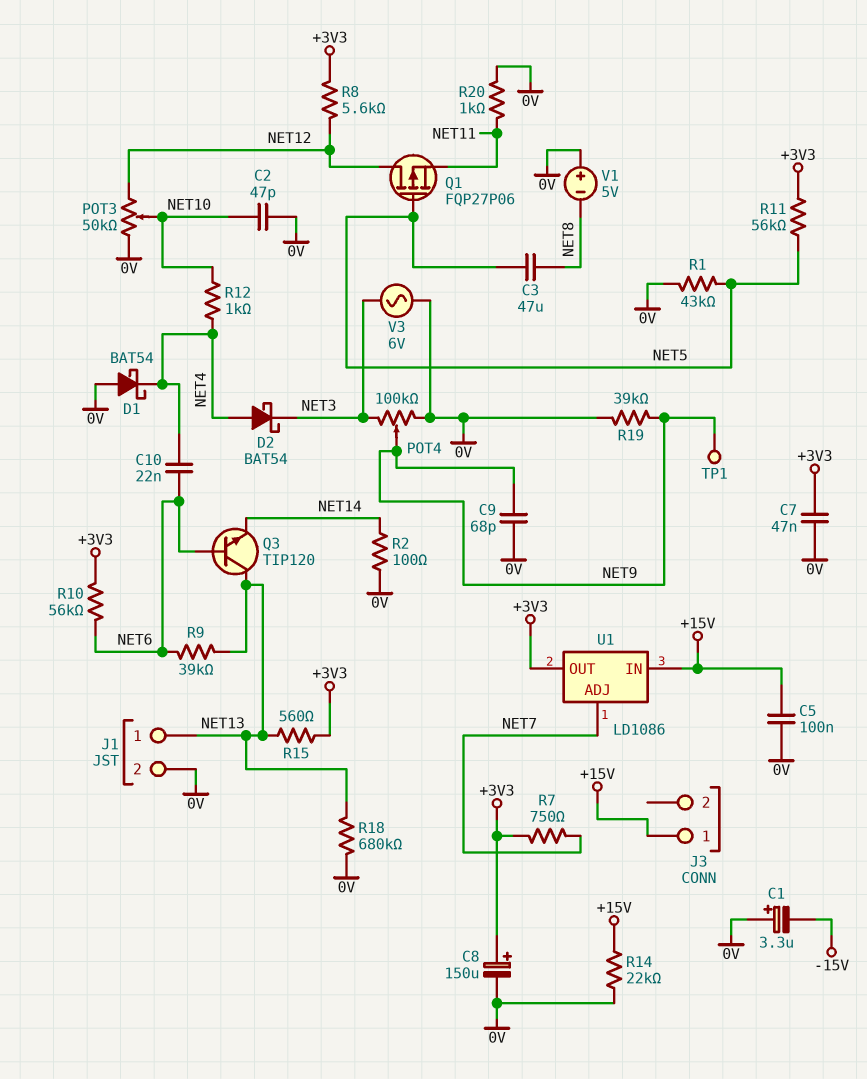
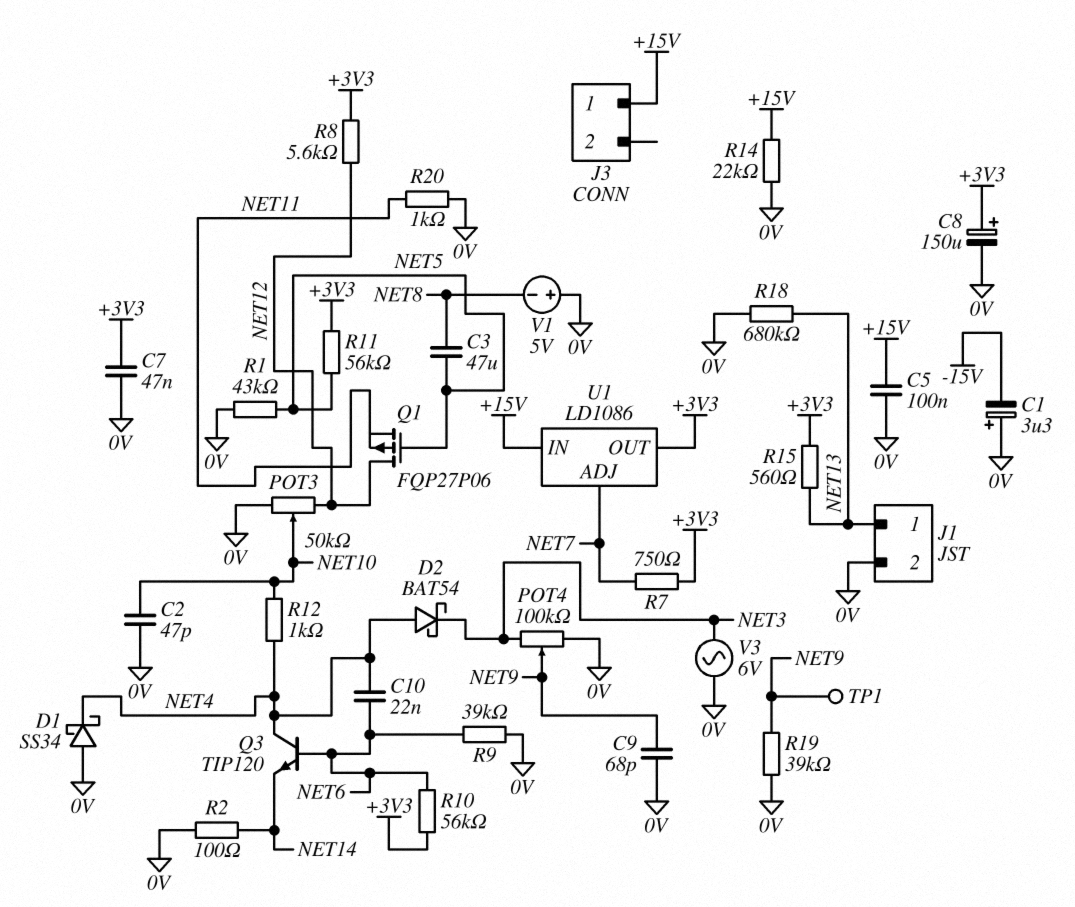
D1: schottky BAT54 (A 0V, K NET4) -> schottky SS34 (A 0V, K NET4)
Q3: NPN TIP120 (B NET6, C NET13, E NET14) -> NPN TIP120 (B NET6, C NET4, E NET14)
R9: 39k (NET6, NET13) -> 39k (0V, NET6)

